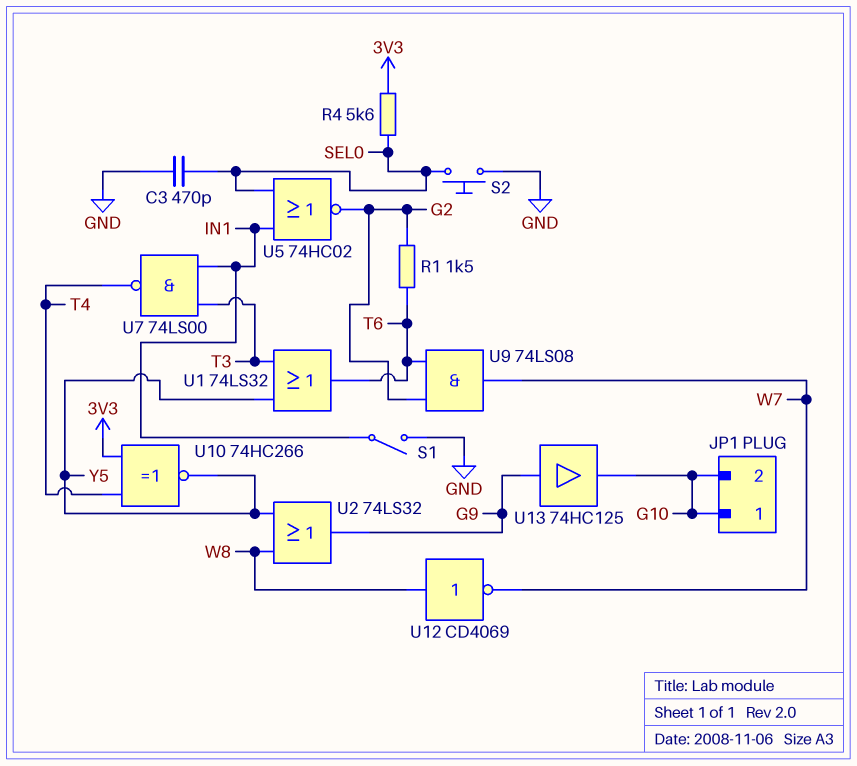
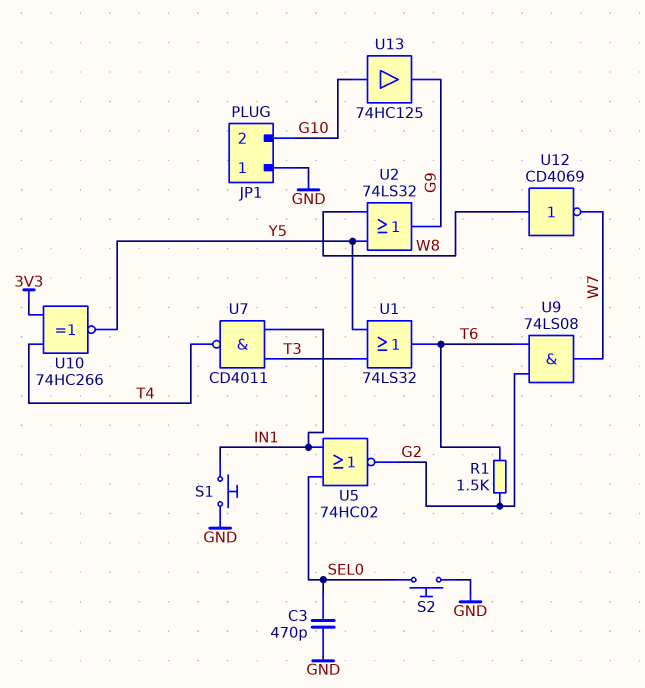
JP1 pin 1: G10 -> GND
R4: 5.6k (3V3, SEL0) -> none
S1: switch (GND, IN1) -> button (GND, IN1)
U7: NAND 74LS00 (in IN1, in T3, out T4) -> NAND CD4011 (in IN1, in T3, out T4)
U13: buffer 74HC125 (in G9, out G10) -> buffer 74HC125 (in G10, out G9)

